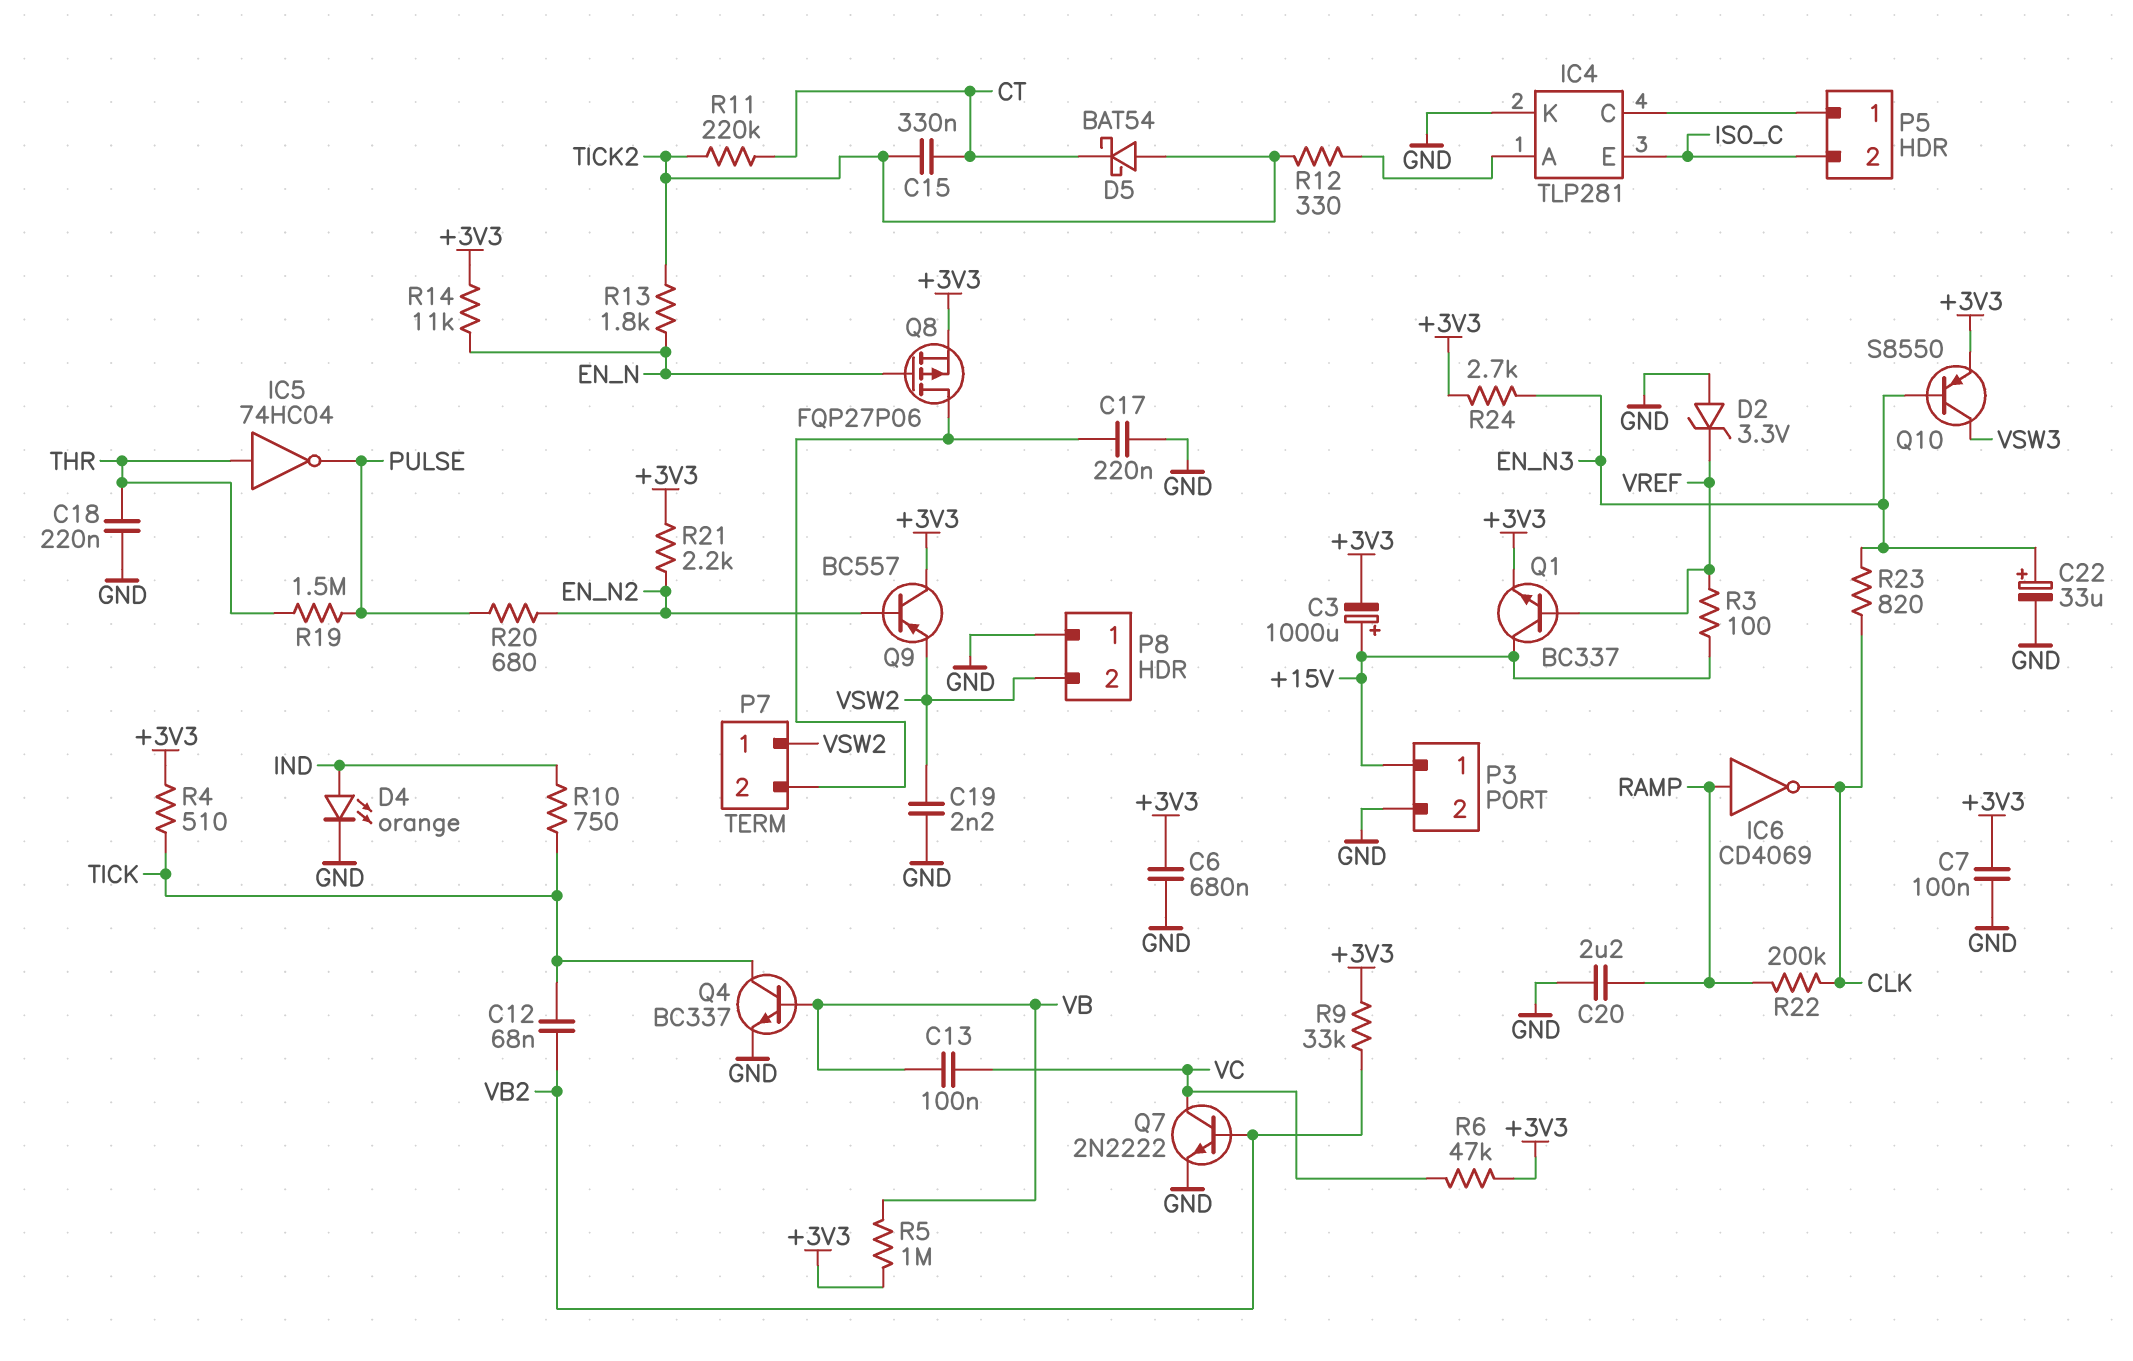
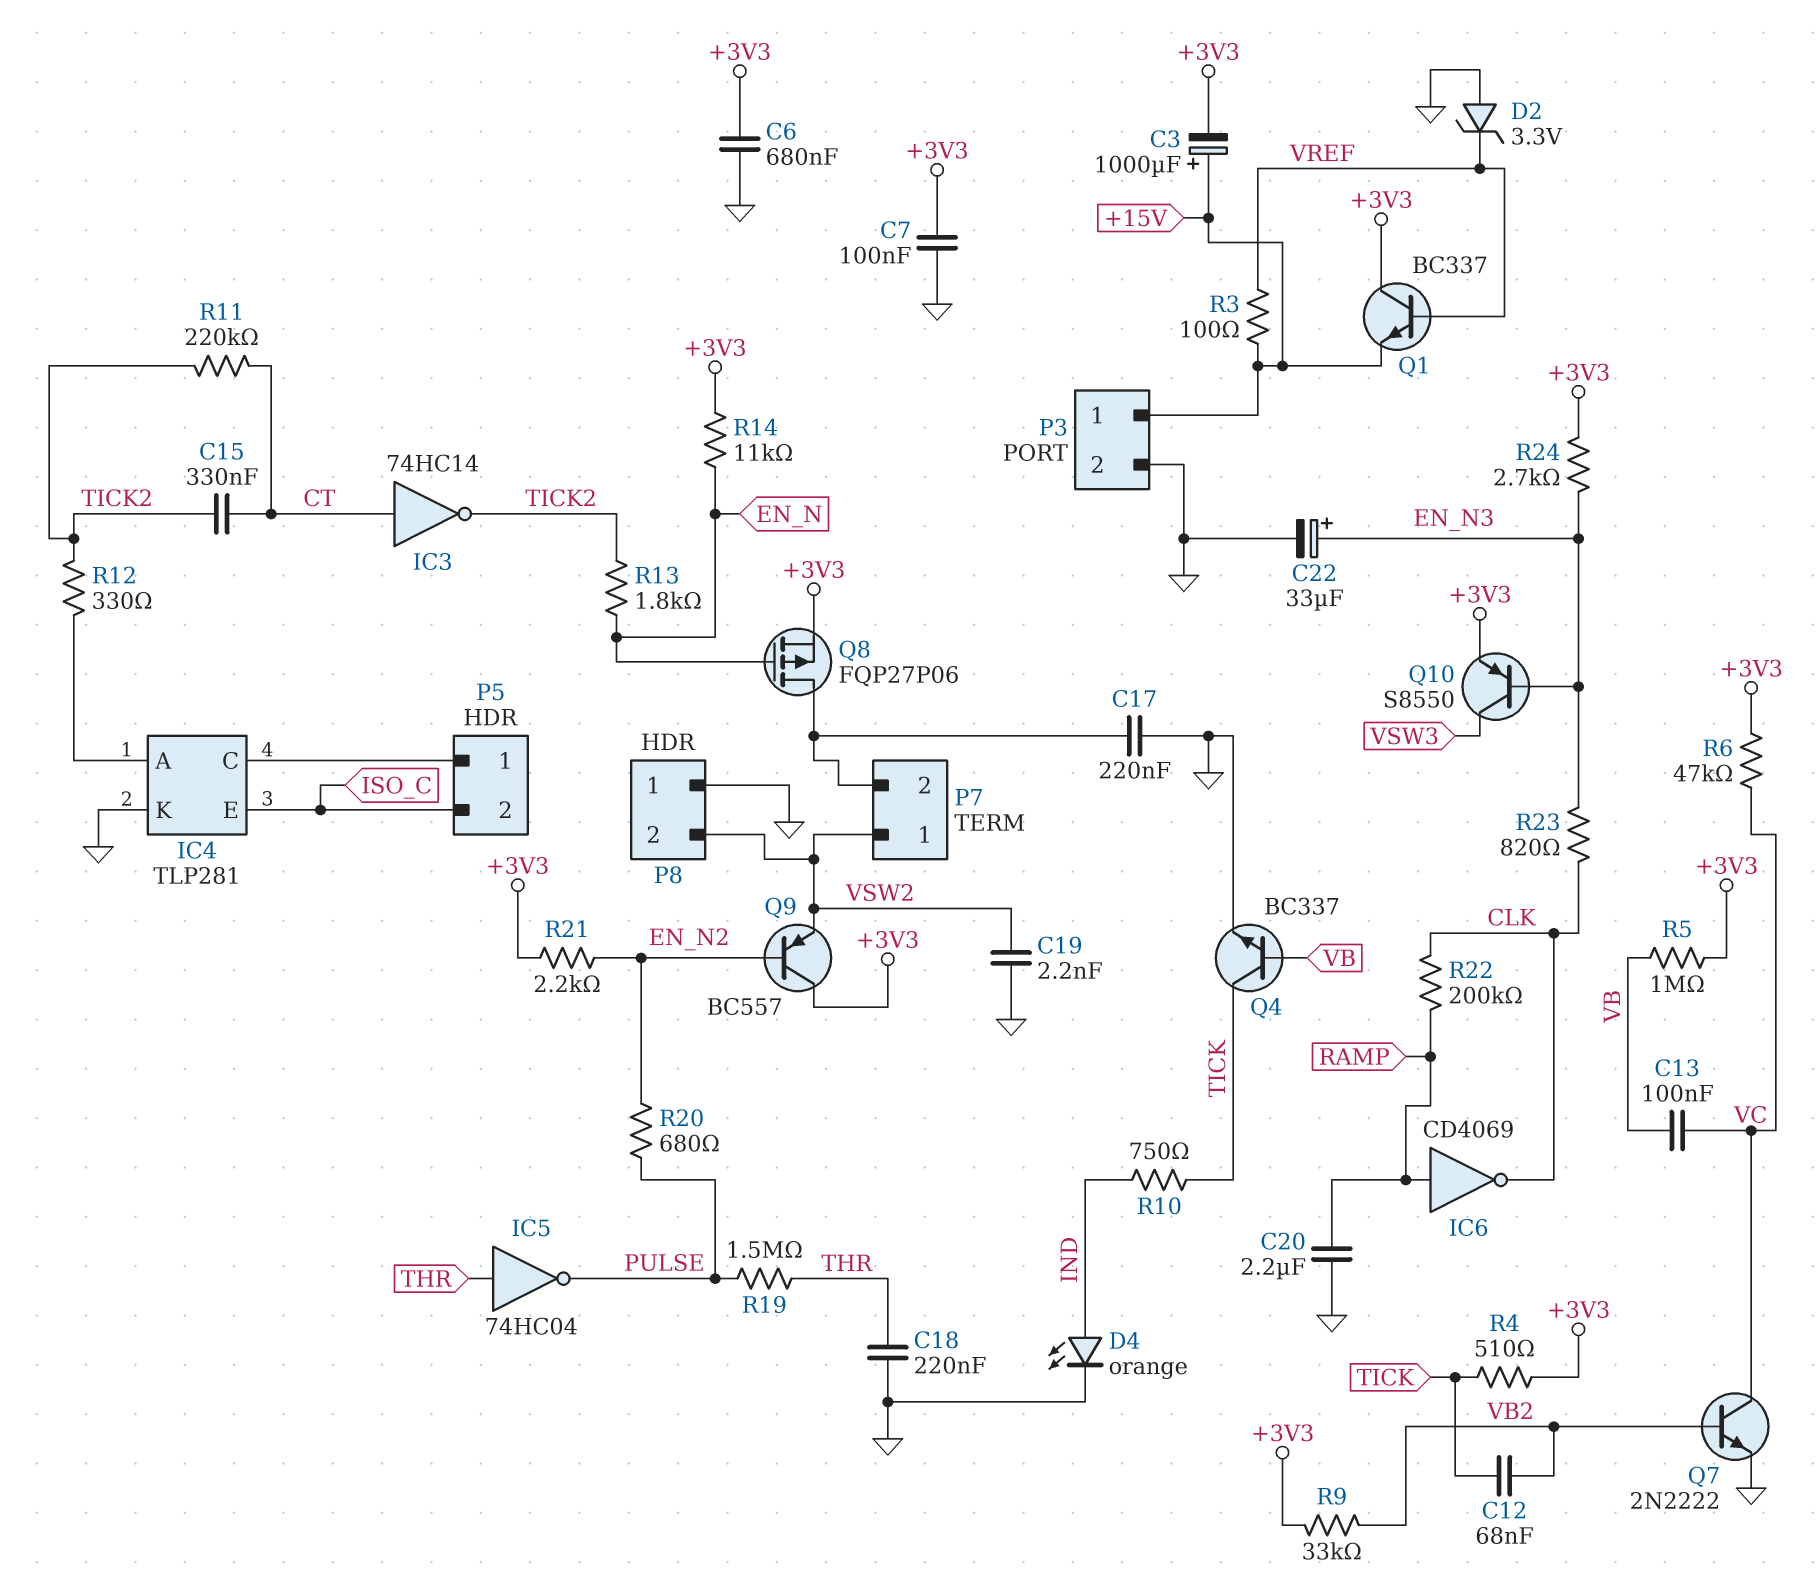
D5: schottky BAT54 (A TICK2, K CT) -> none
IC3: none -> NOT 74HC14 (in CT, out TICK2)
Q1: NPN BC337 (B VREF, C +15V, E +3V3) -> NPN BC337 (B VREF, C +3V3, E +15V)

